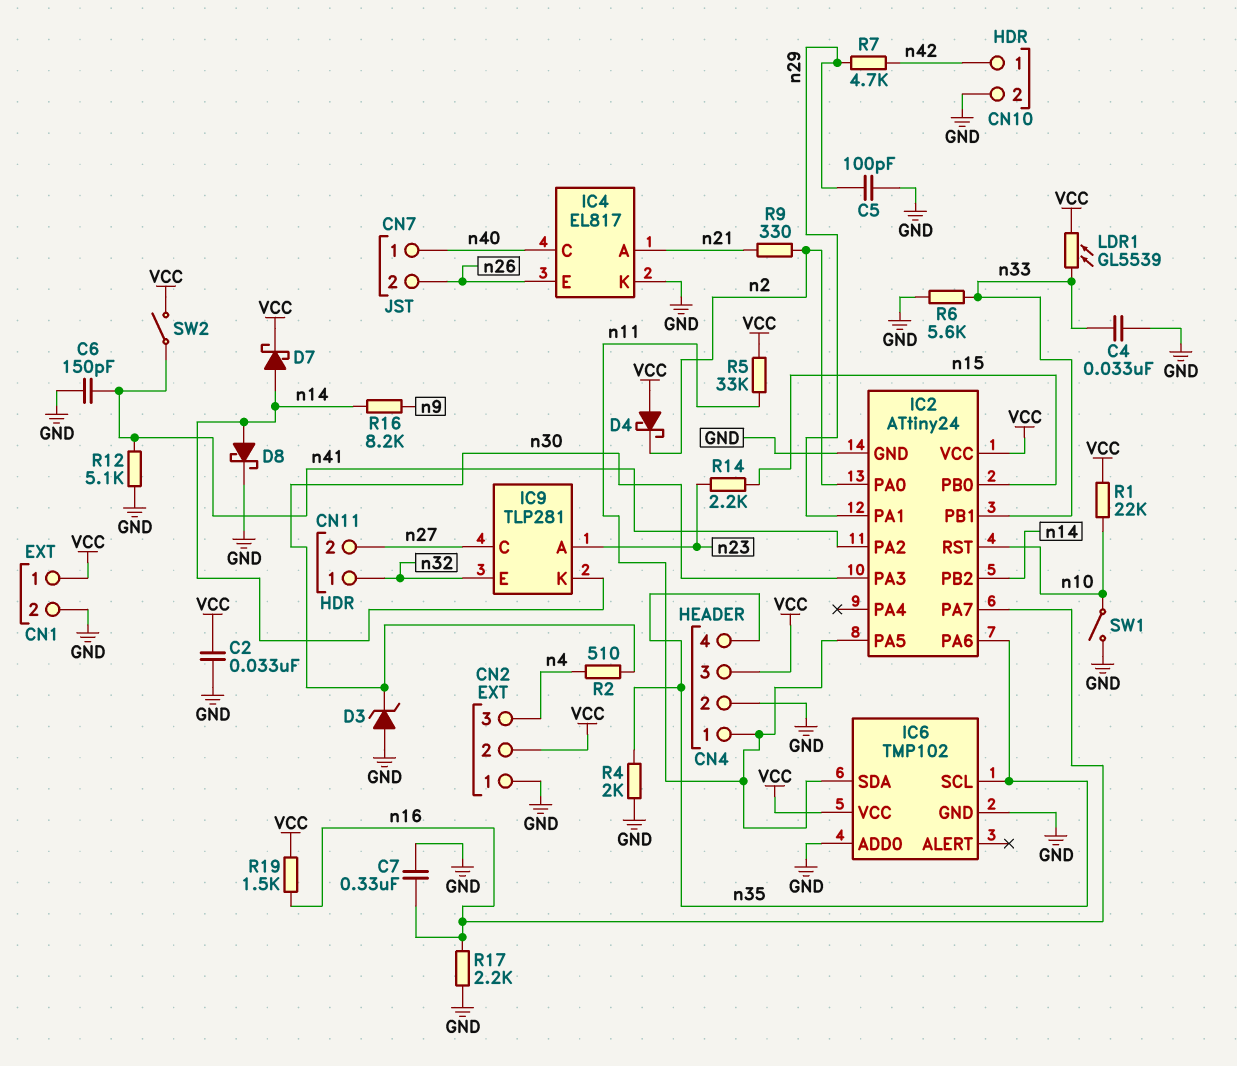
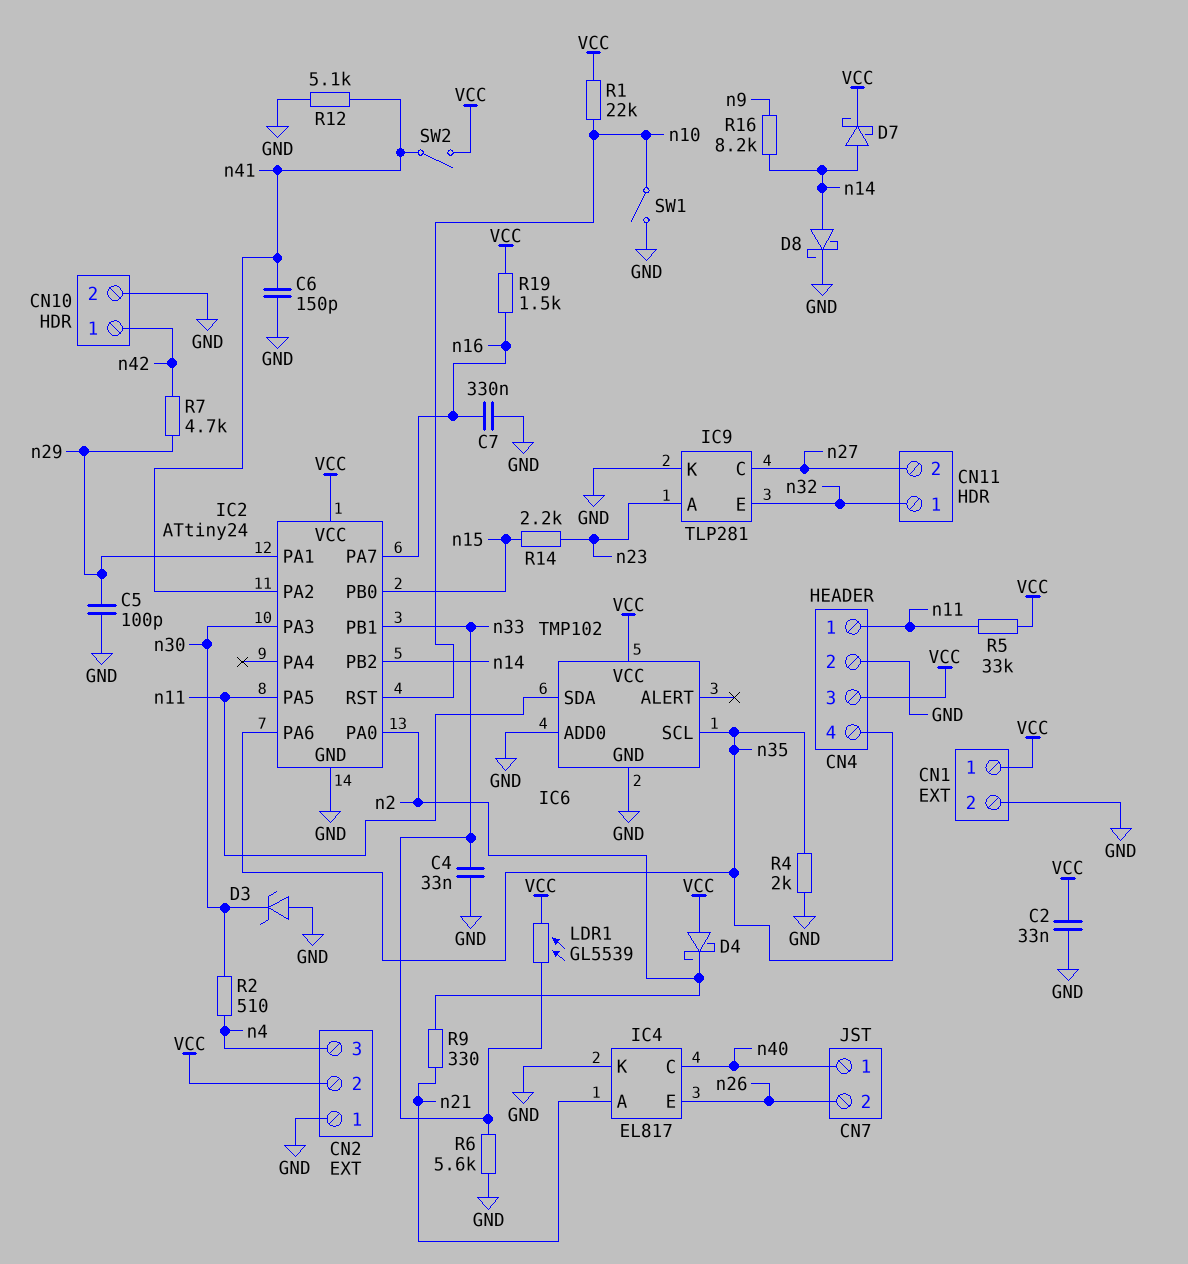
IC9 pin K: n14 -> GND
R17: 2.2k (GND, n16) -> none

